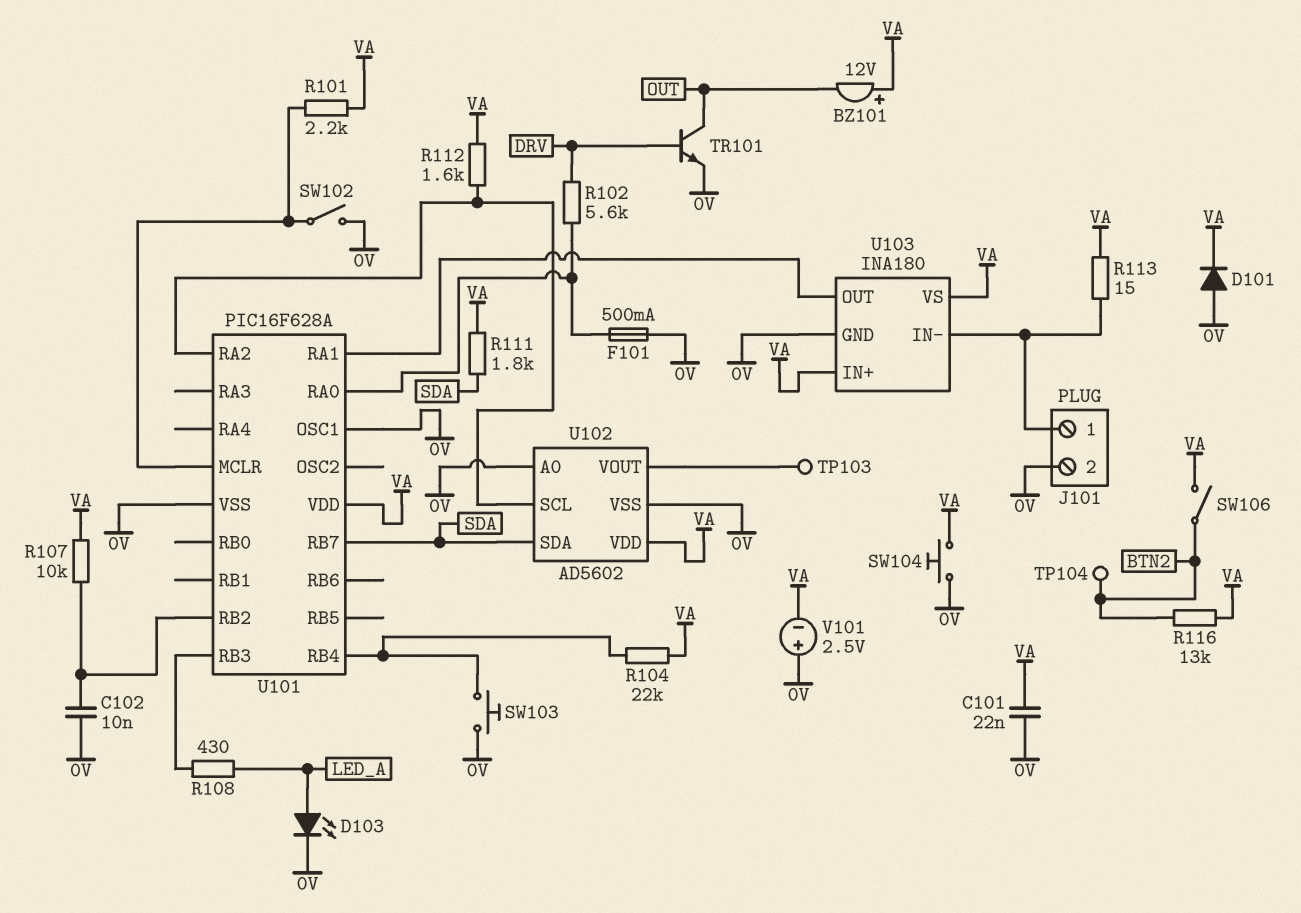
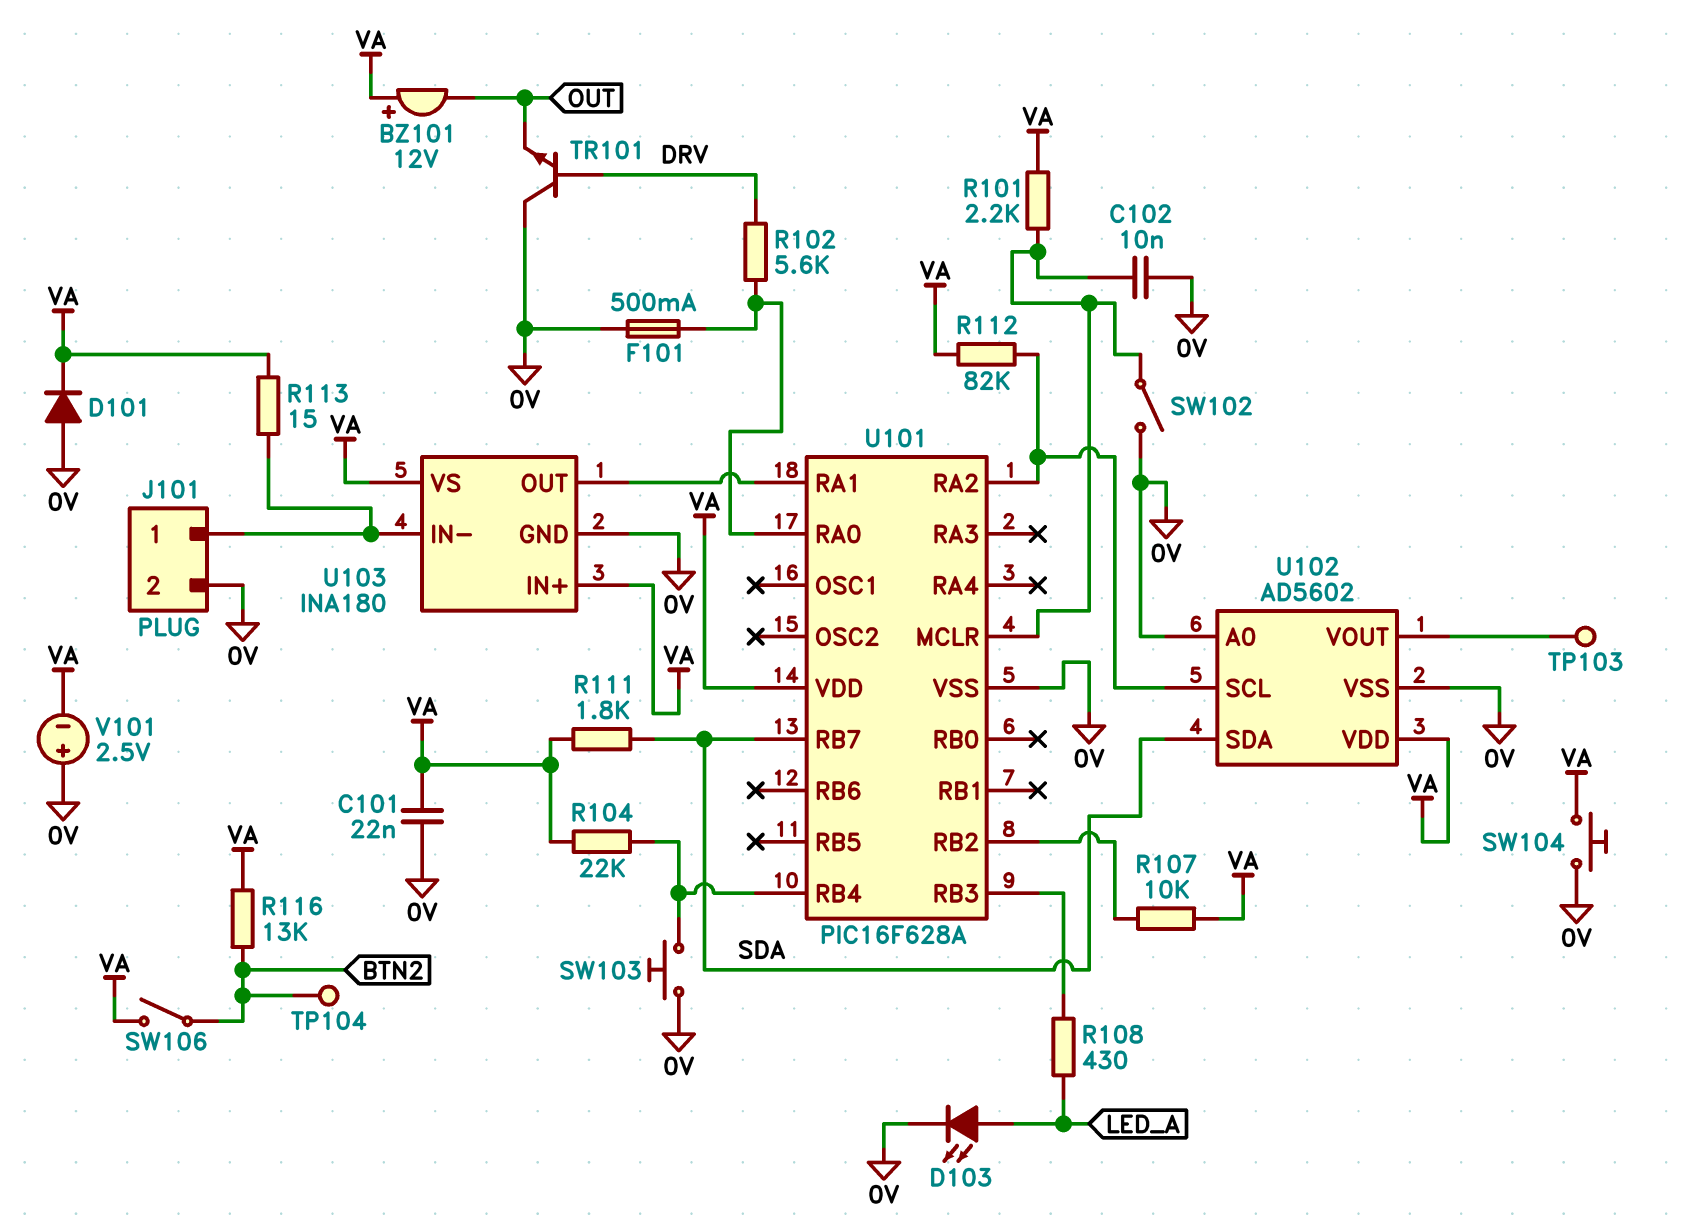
C102: 10nF (0V, U101/RB2) -> 10nF (0V, U101/MCLR)
R112: 1.6k (U101/RA2, VA) -> 82k (U101/RA2, VA)
TR101: NPN (B DRV, C OUT, E 0V) -> NPN (B DRV, C 0V, E OUT)
U101 pin OSC1: 0V -> none

